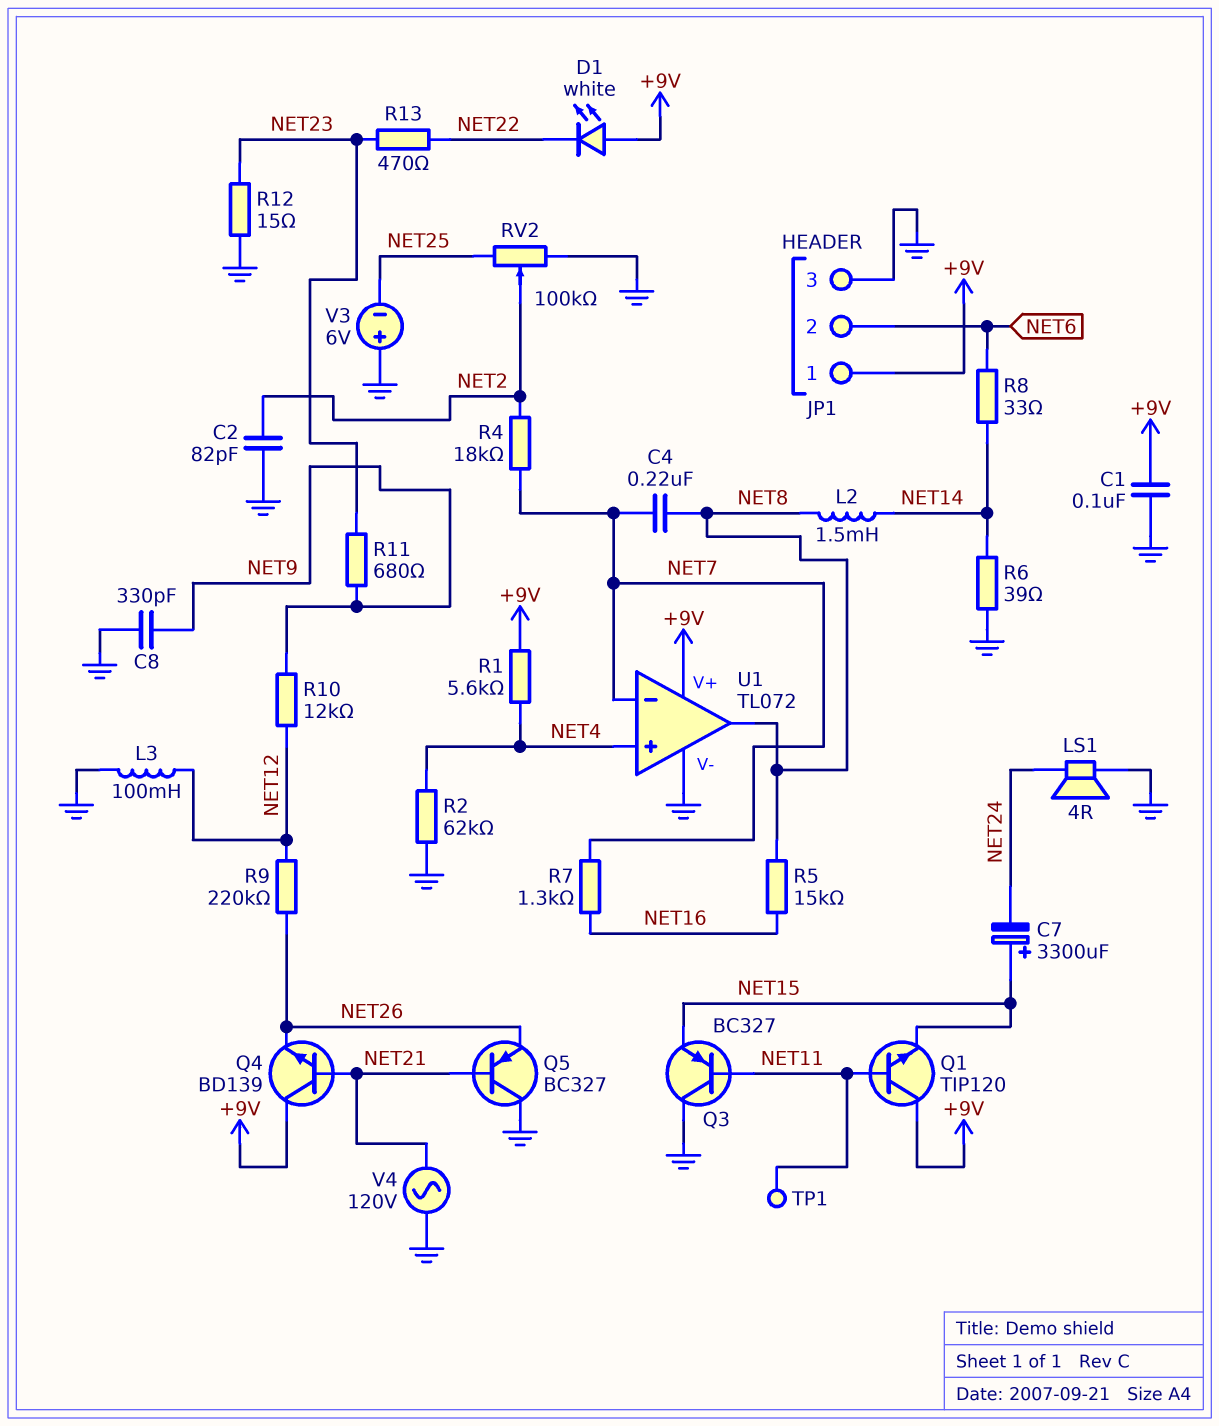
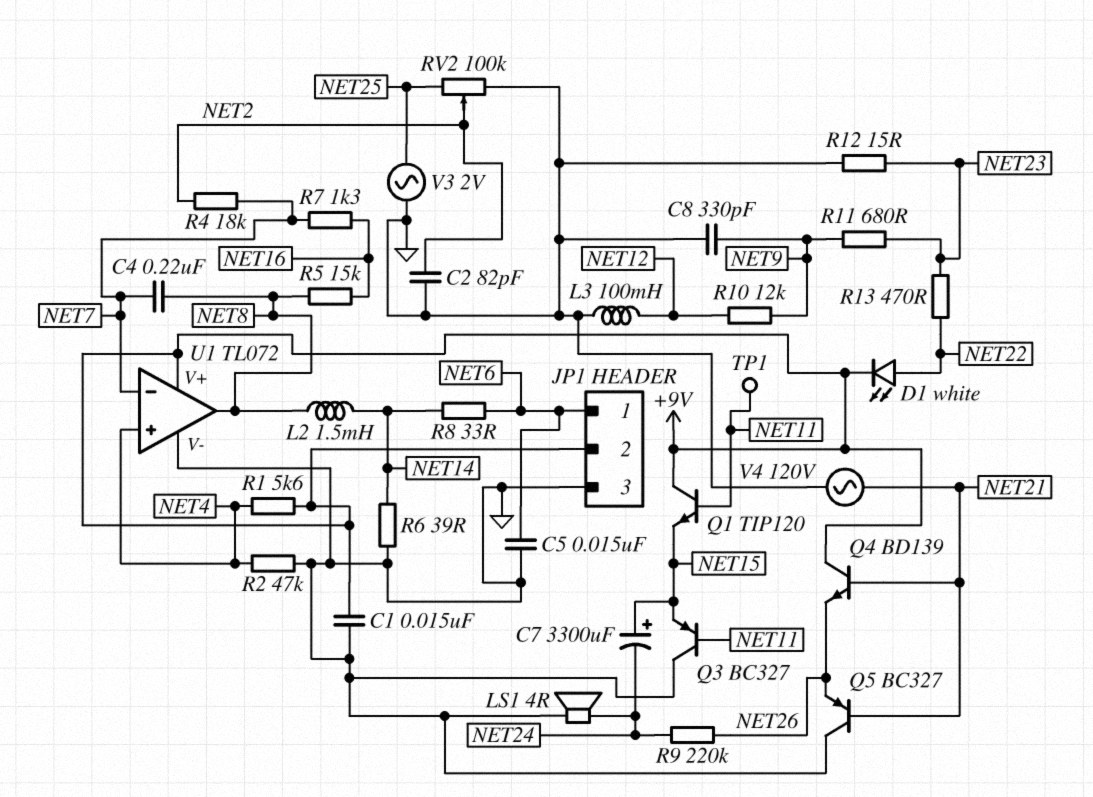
C1: 100nF (+9V, GND) -> 15nF (+9V, GND)
C5: none -> 15nF (GND, NET6)
D1: LED white (A +9V, K NET22) -> LED white (A NET22, K +9V)
JP1 pin 1: +9V -> NET6
JP1 pin 2: NET6 -> +9V
R2: 62k (GND, NET4) -> 47k (GND, NET4)
R9: 220k (NET12, NET26) -> 220k (NET24, NET26)
V3: 6V (plus GND, minus NET25) -> AC 2V (GND, NET25)

